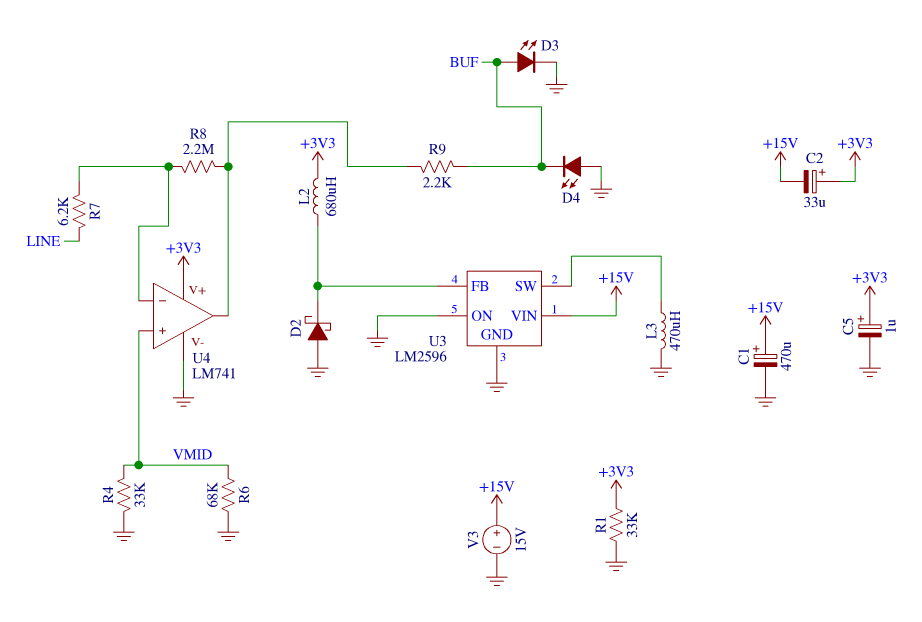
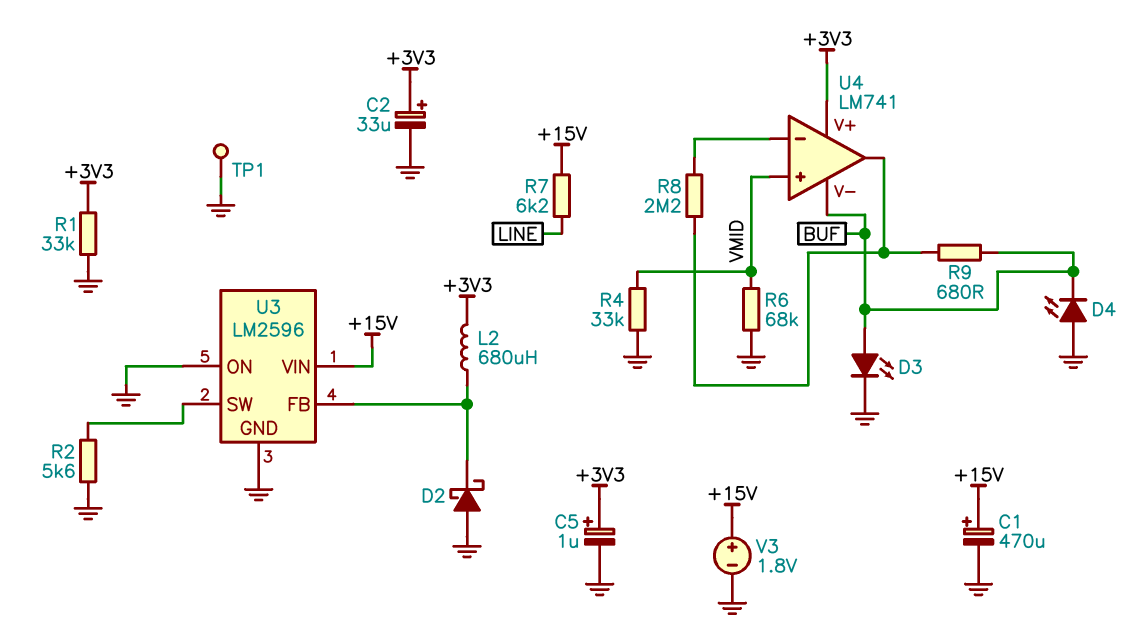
C2: 33uF (plus +3V3, minus +15V) -> 33uF (plus +3V3, minus GND)
L3: 470uH (GND, U3/SW) -> none
R2: none -> 5.6k (GND, U3/SW)
R7: 6.2k (LINE, U4/in-) -> 6.2k (+15V, LINE)
R9: 2.2k (BUF, U4/out) -> 680 (BUF, U4/out)
TP1: none -> test point (GND)
U4 pin V-: GND -> BUF
V3: 15V (plus +15V, minus GND) -> 1.8V (plus +15V, minus GND)

